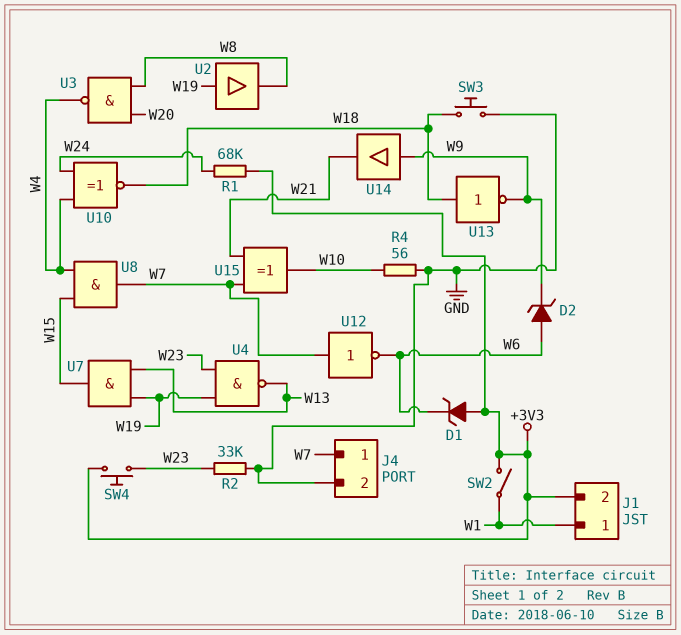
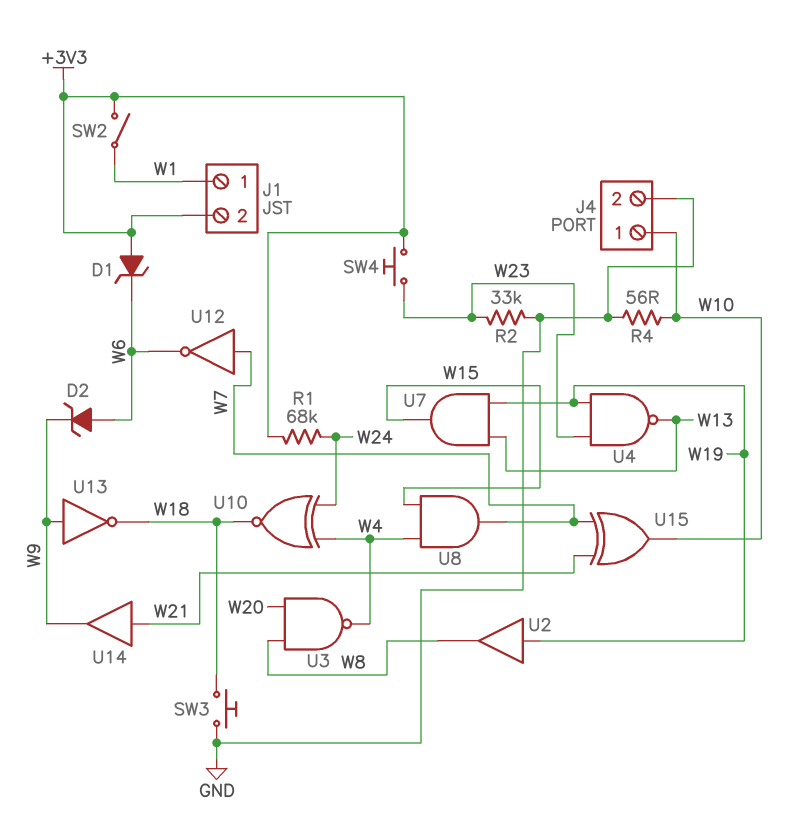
J4 pin 1: W7 -> W10
U13: NOT (in W18, out W9) -> NOT (in W9, out W18)
U14: buffer (in W9, out W21) -> buffer (in W21, out W9)

